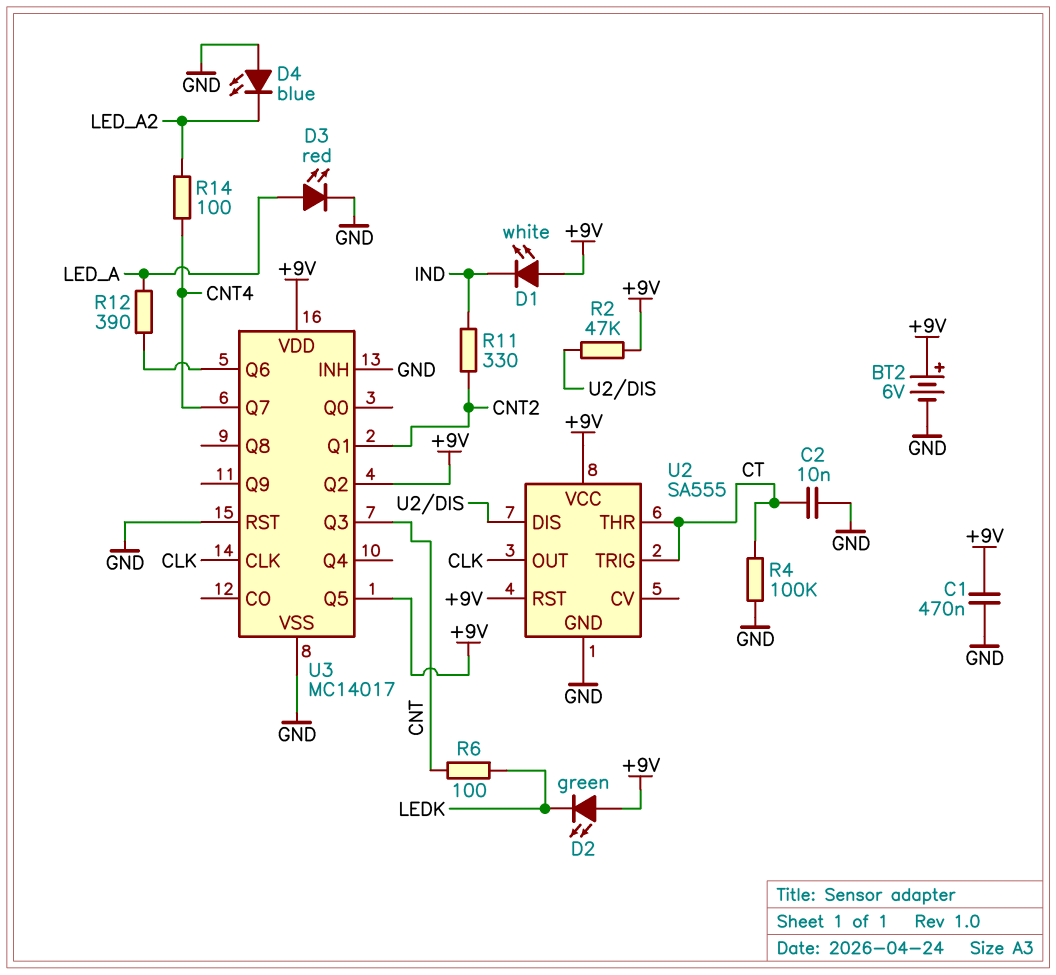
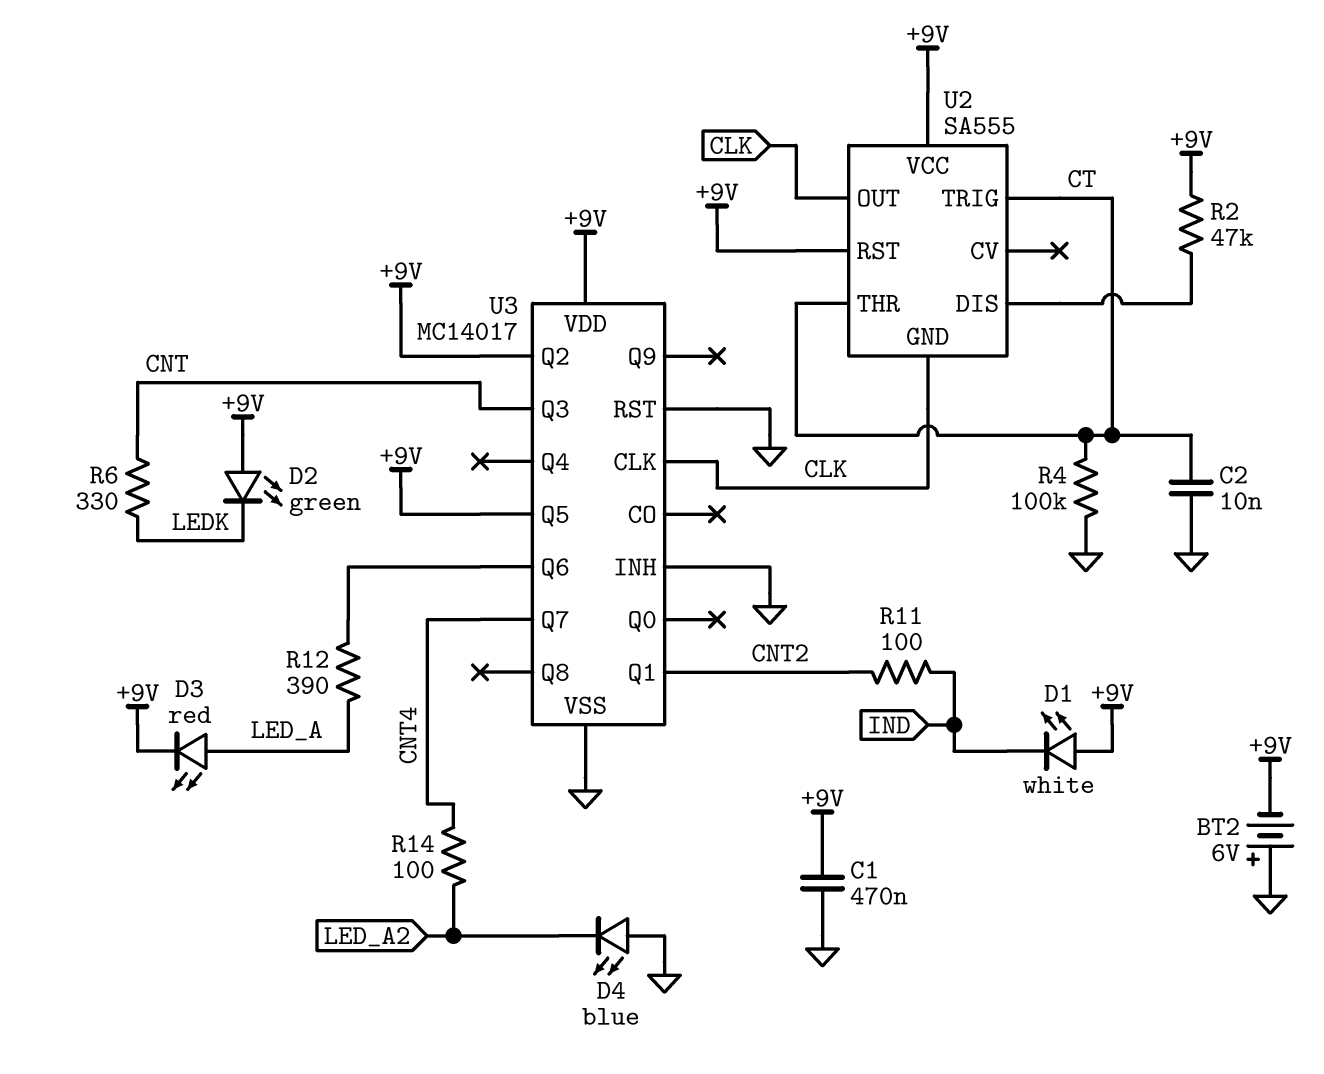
BT2: 6V (plus +9V, minus GND) -> 6V (plus GND, minus +9V)
D3: LED red (A LED_A, K GND) -> LED red (A LED_A, K +9V)
R6: 100 (CNT, LEDK) -> 330 (CNT, LEDK)
R11: 330 (CNT2, IND) -> 100 (CNT2, IND)
U2 pin GND: GND -> CLK

